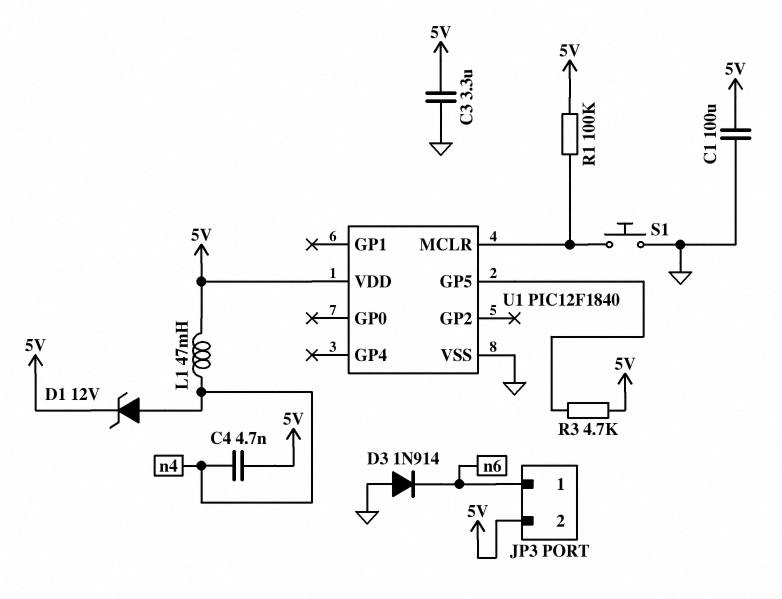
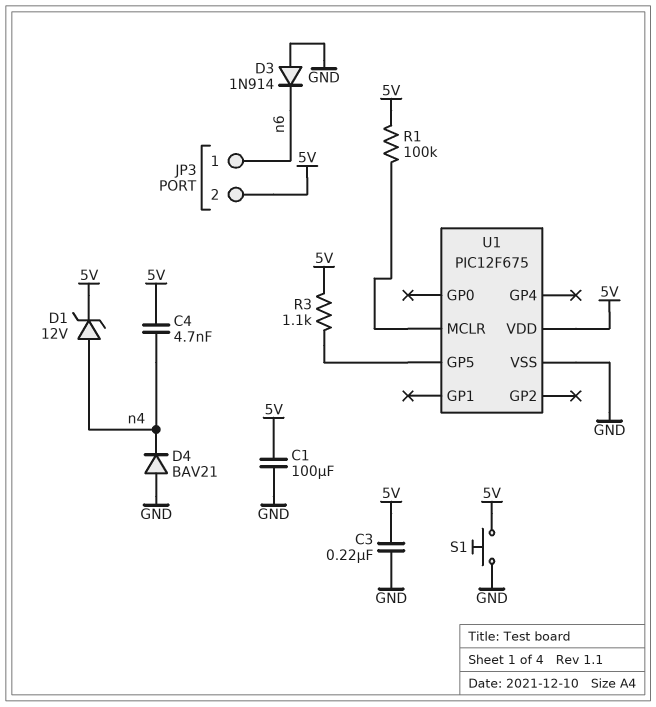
C3: 3.3uF (5V, GND) -> 220nF (5V, GND)
D4: none -> diode BAV21 (A GND, K n4)
L1: 47mH (5V, n4) -> none
R3: 4.7k (5V, U1/GP5) -> 1.1k (5V, U1/GP5)
S1: button (GND, U1/MCLR) -> button (5V, GND)
U1: PIC12F1840 -> PIC12F675

